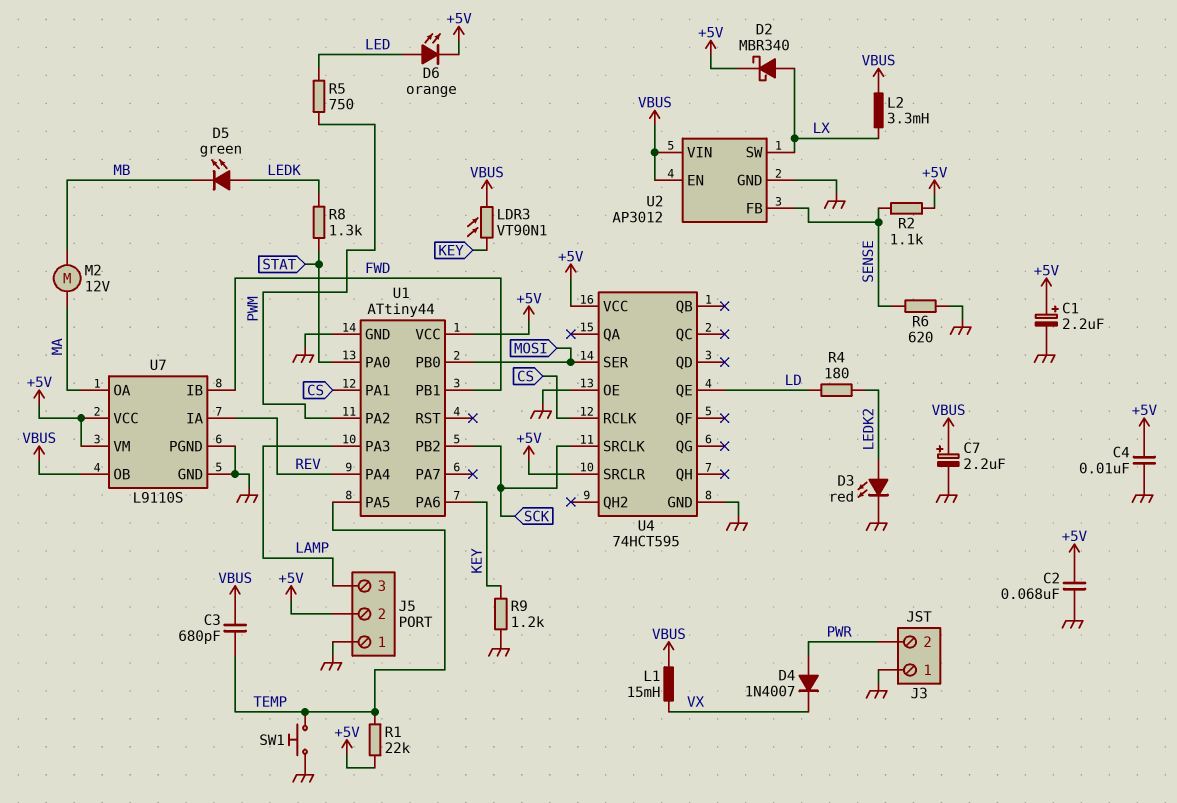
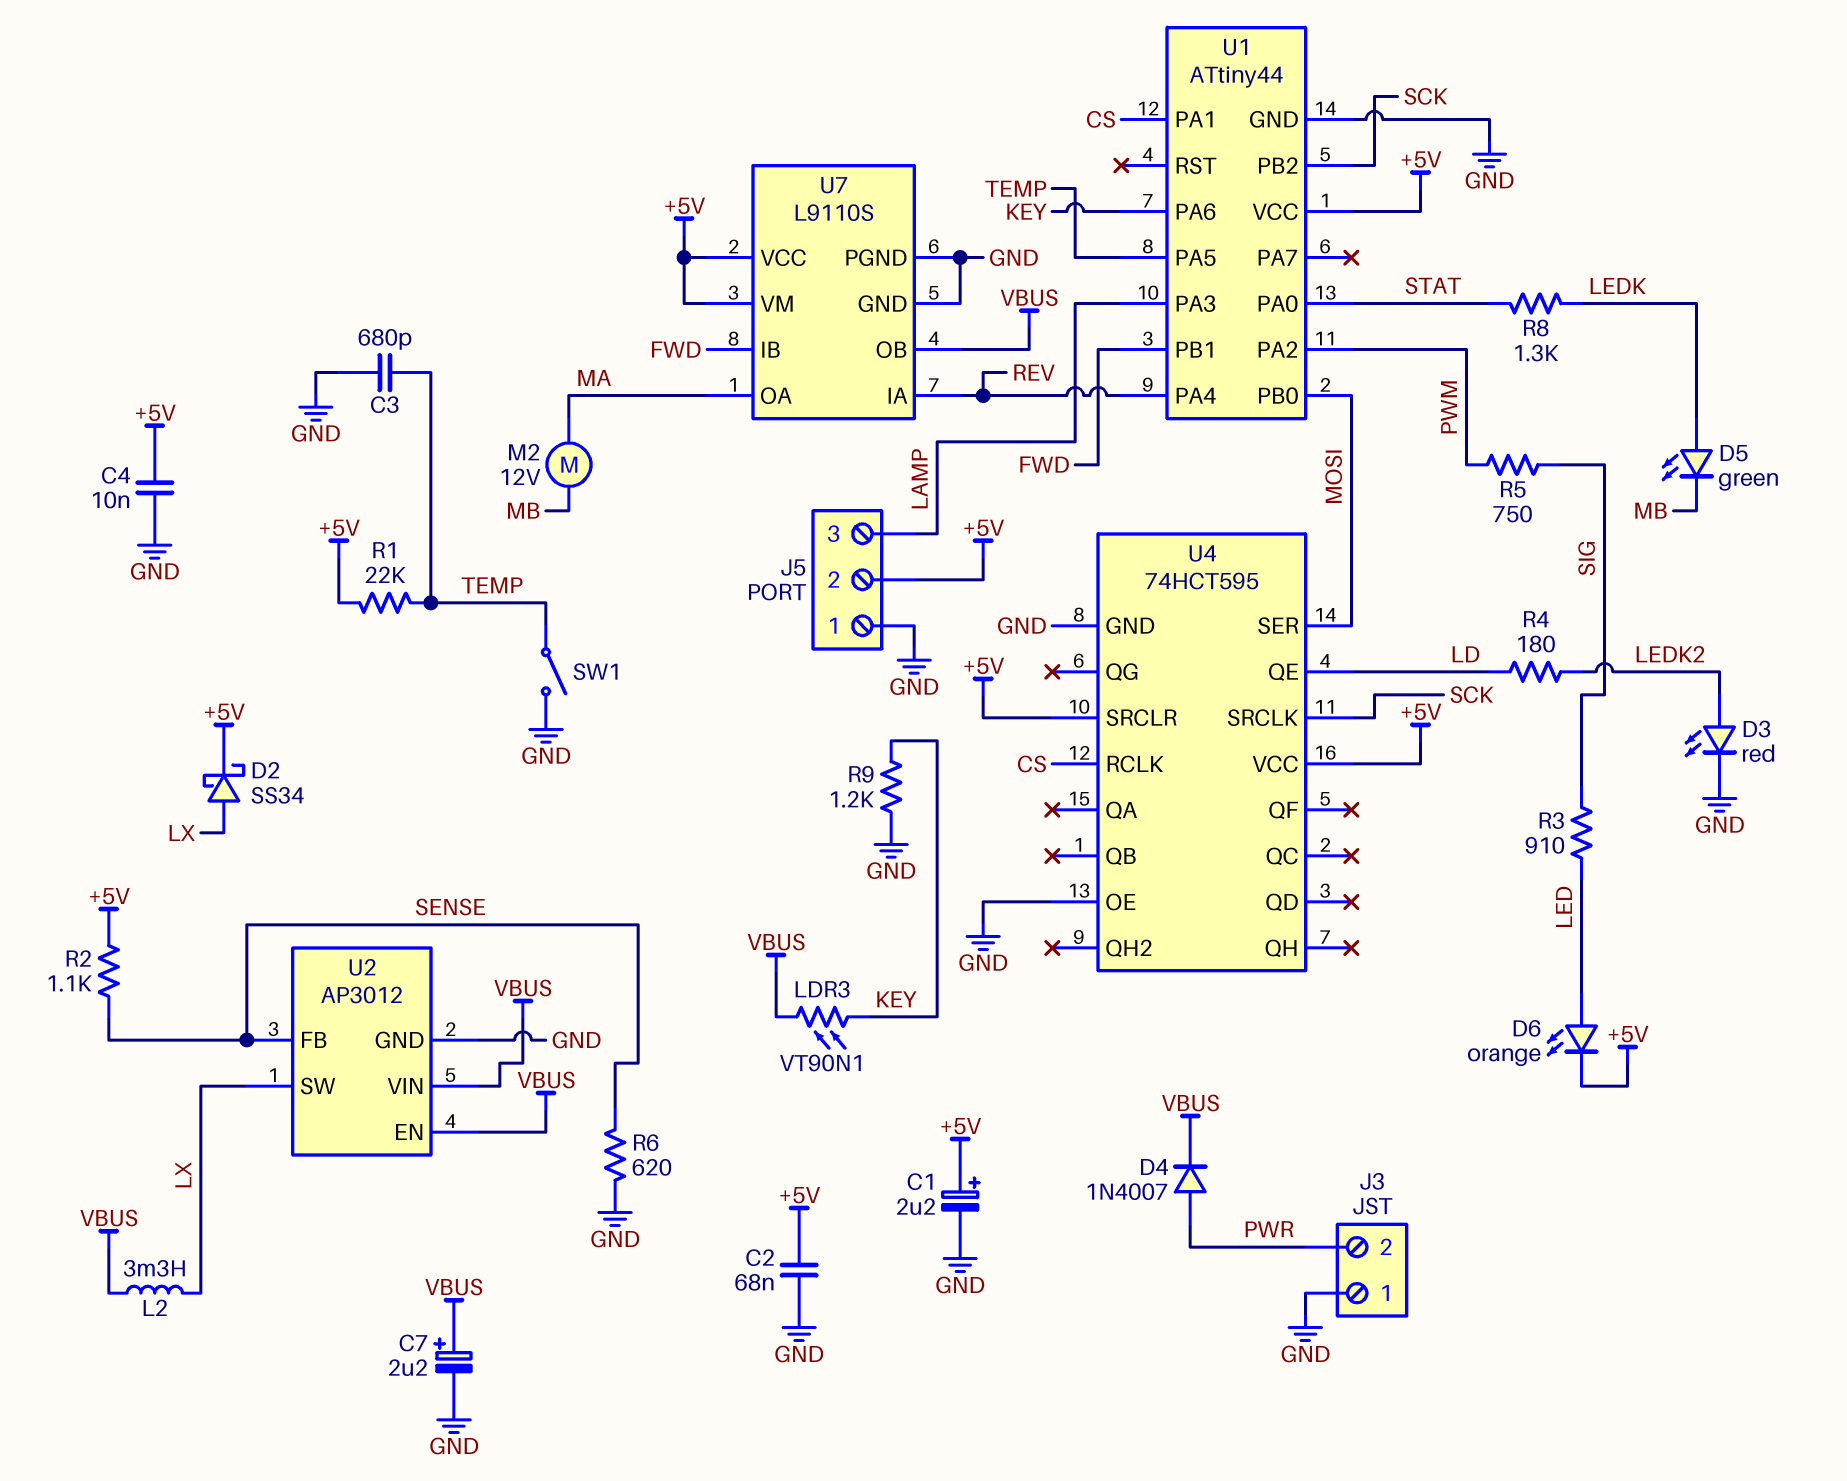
C3: 680pF (TEMP, VBUS) -> 680pF (GND, TEMP)
D2: schottky MBR340 (A LX, K +5V) -> schottky SS34 (A LX, K +5V)
D4: diode 1N4007 (A PWR, K VX) -> diode 1N4007 (A PWR, K VBUS)
L1: 15mH (VBUS, VX) -> none
R3: none -> 910 (LED, SIG)
R5: 750 (LED, PWM) -> 750 (PWM, SIG)
SW1: button (GND, TEMP) -> switch (GND, TEMP)

